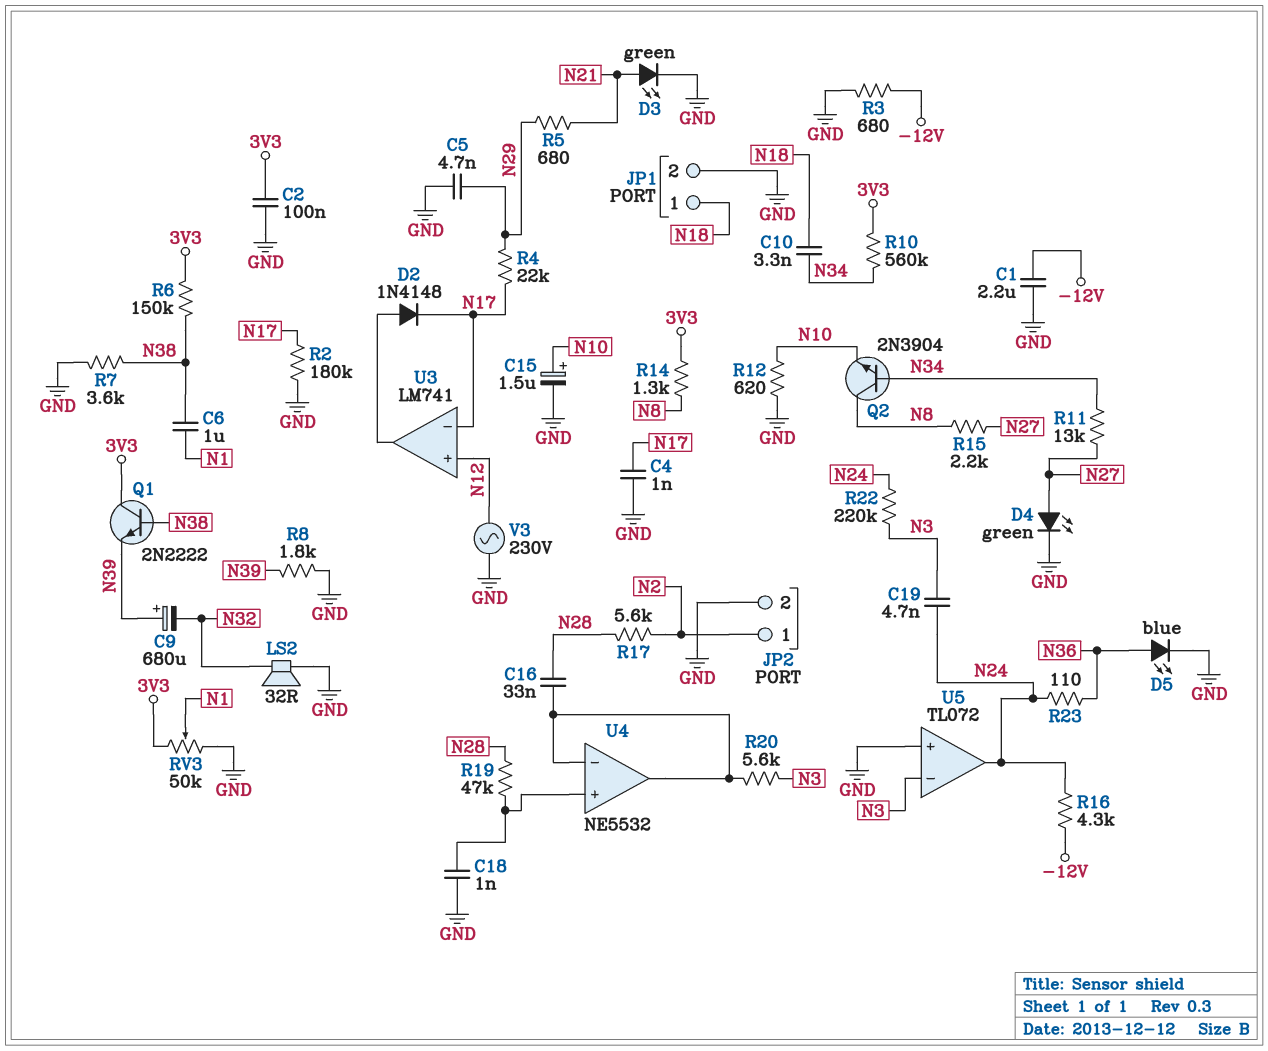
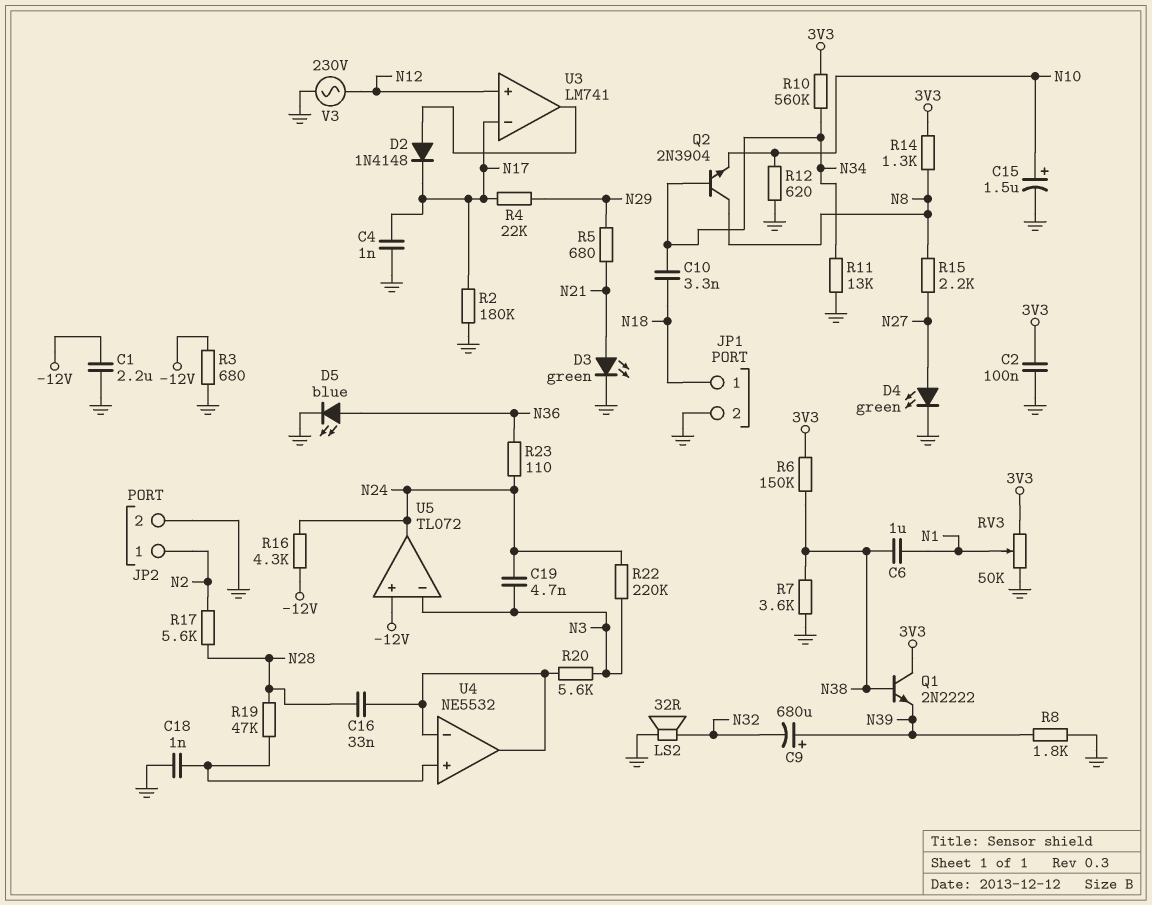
C5: 4.7nF (GND, N29) -> none
R11: 13k (N27, N34) -> 13k (GND, N34)
U5 pin in+: GND -> -12V

